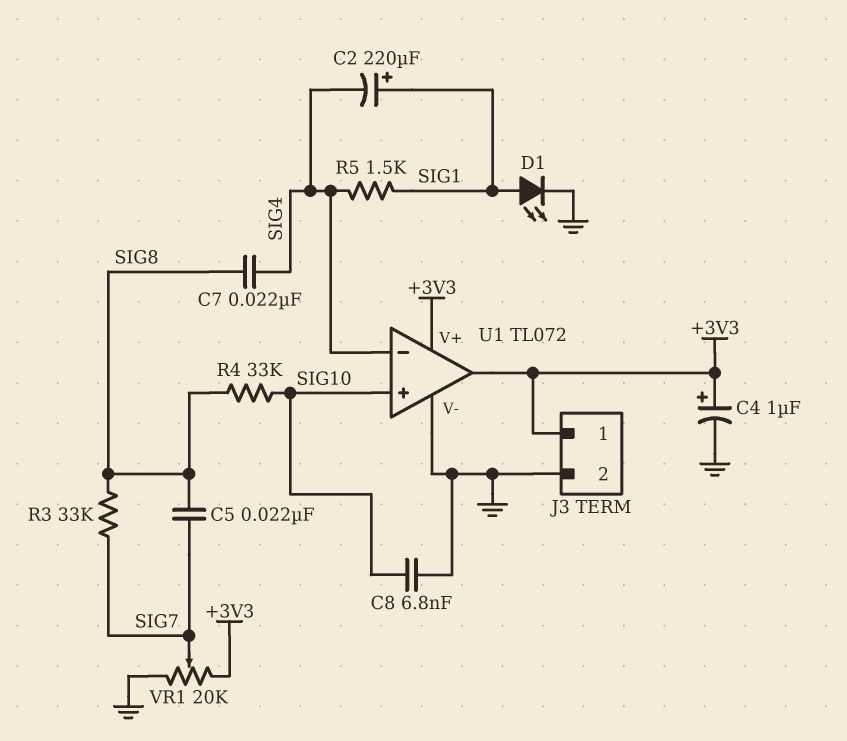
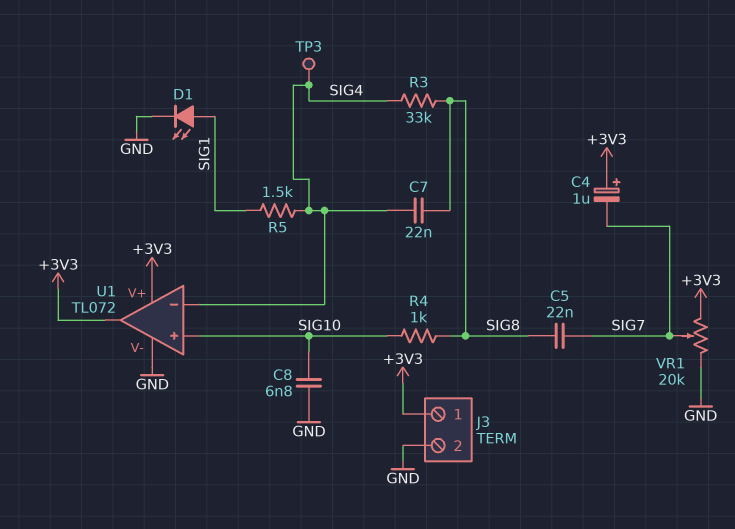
C2: 220uF (plus SIG1, minus SIG4) -> none
C4: 1uF (plus +3V3, minus GND) -> 1uF (plus +3V3, minus SIG7)
R3: 33k (SIG7, SIG8) -> 33k (SIG4, SIG8)
R4: 33k (SIG8, SIG10) -> 1k (SIG8, SIG10)
TP3: none -> test point (SIG4)

